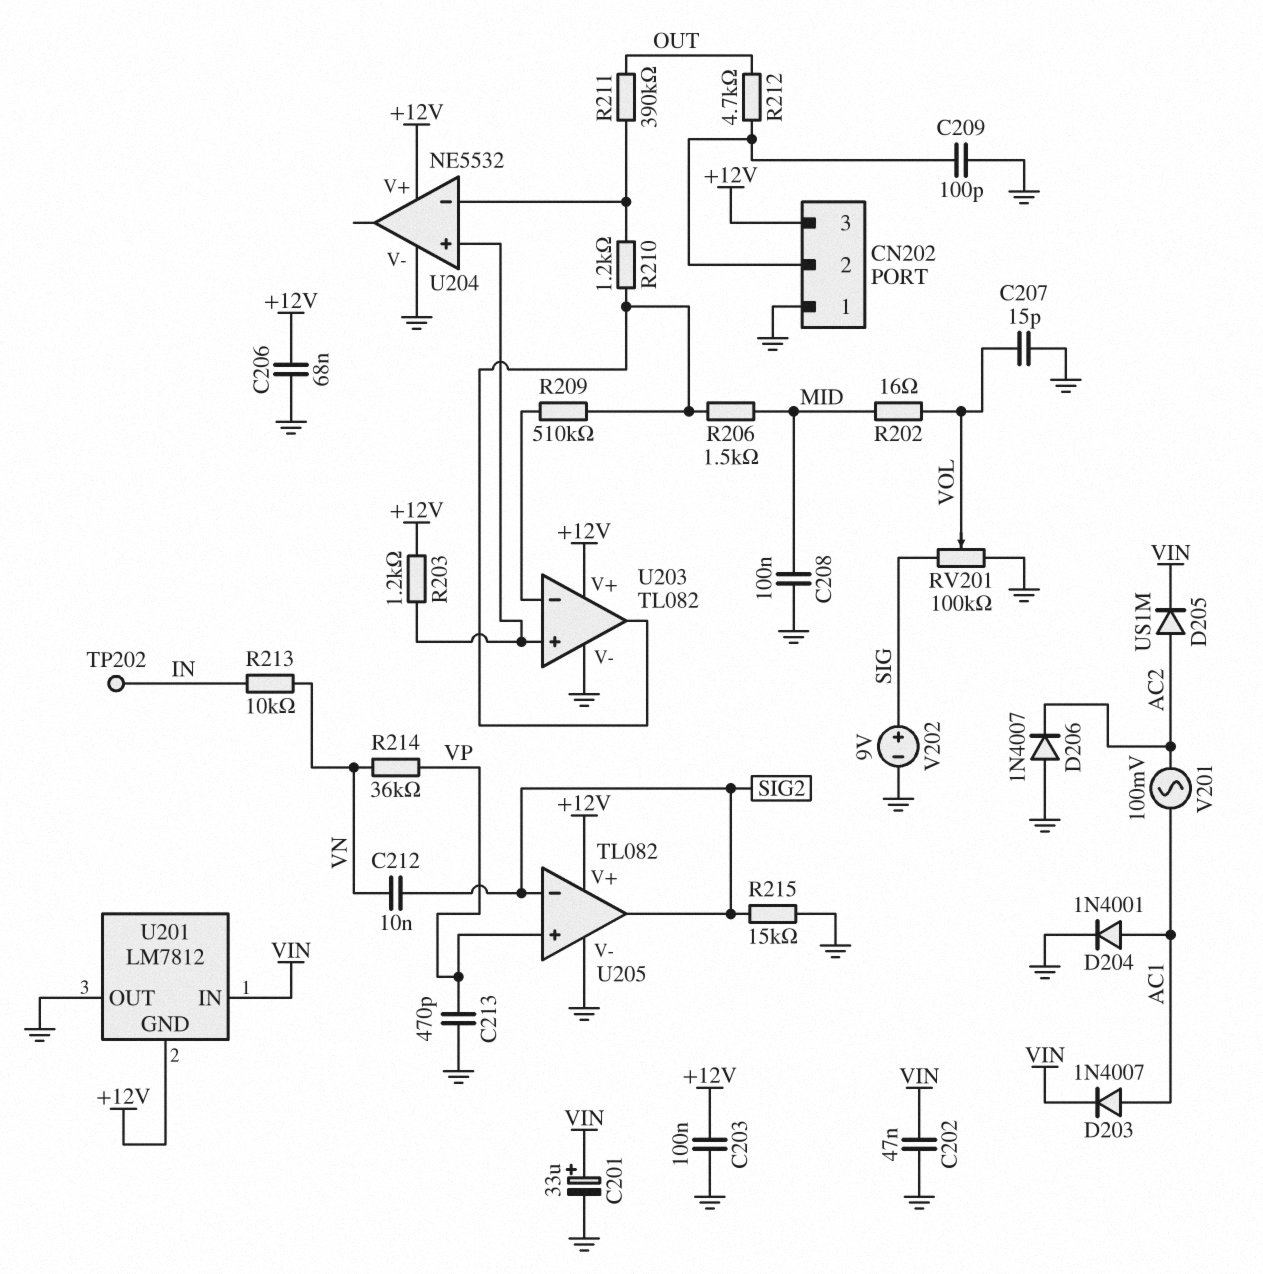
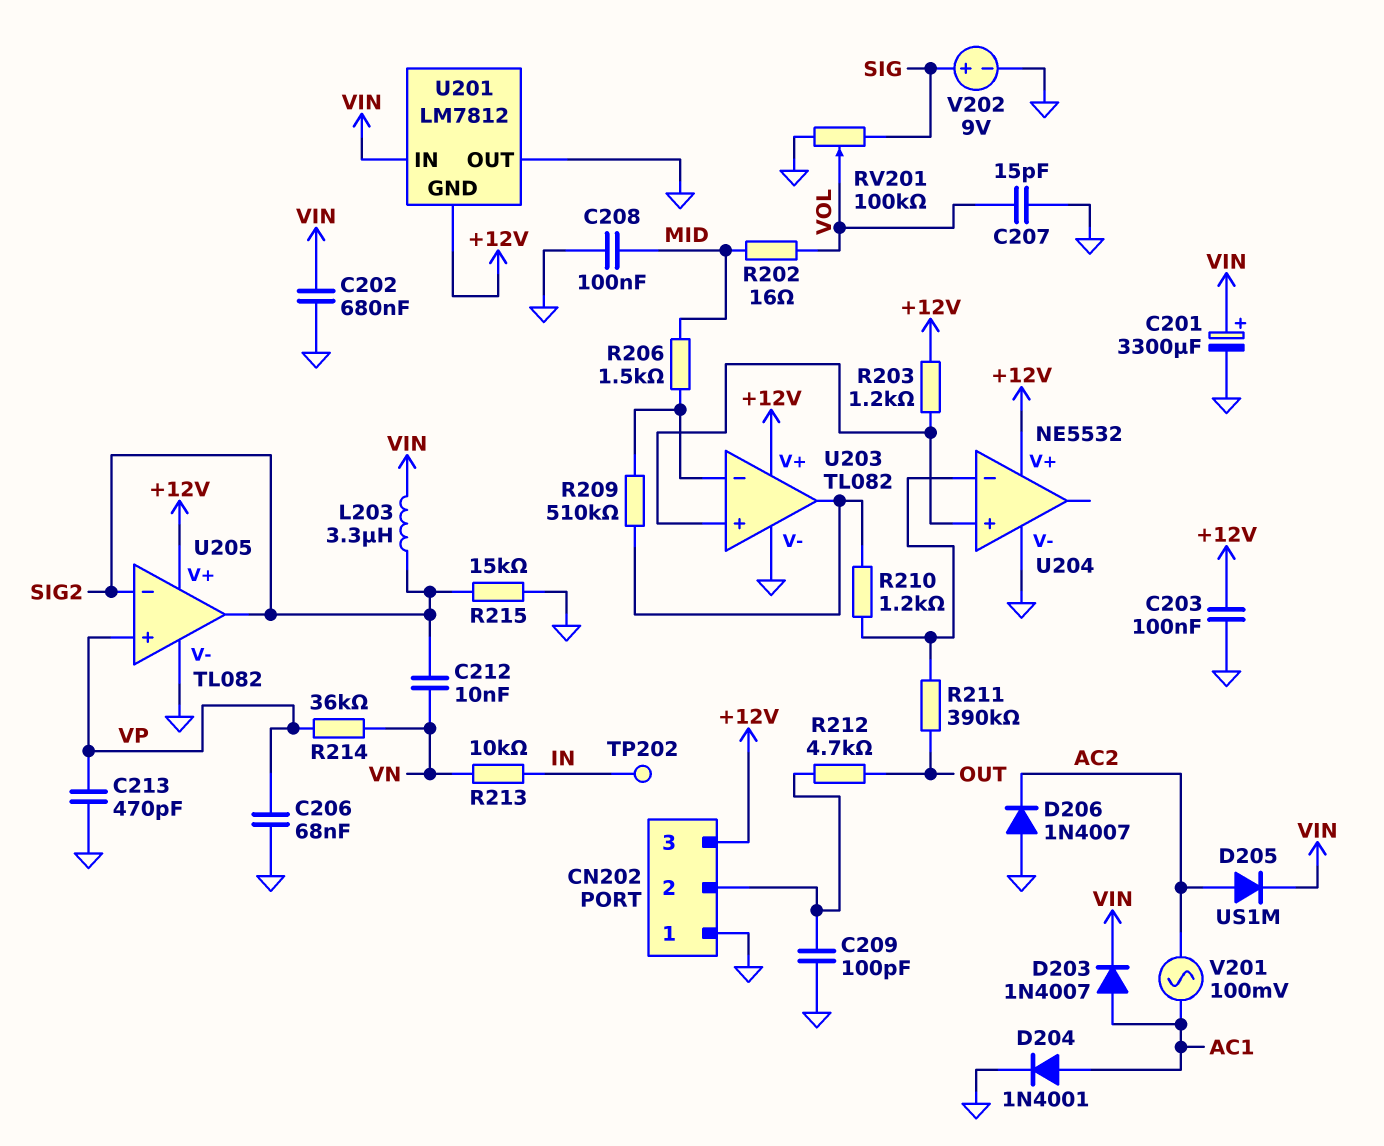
C201: 33uF (plus VIN, minus GND) -> 3300uF (plus VIN, minus GND)
C202: 47nF (GND, VIN) -> 680nF (GND, VIN)
C206: 68nF (+12V, GND) -> 68nF (GND, VP)
L203: none -> 3.3uH (SIG2, VIN)
R206: 1.5k (MID, U203/out) -> 1.5k (MID, U203/in-)

